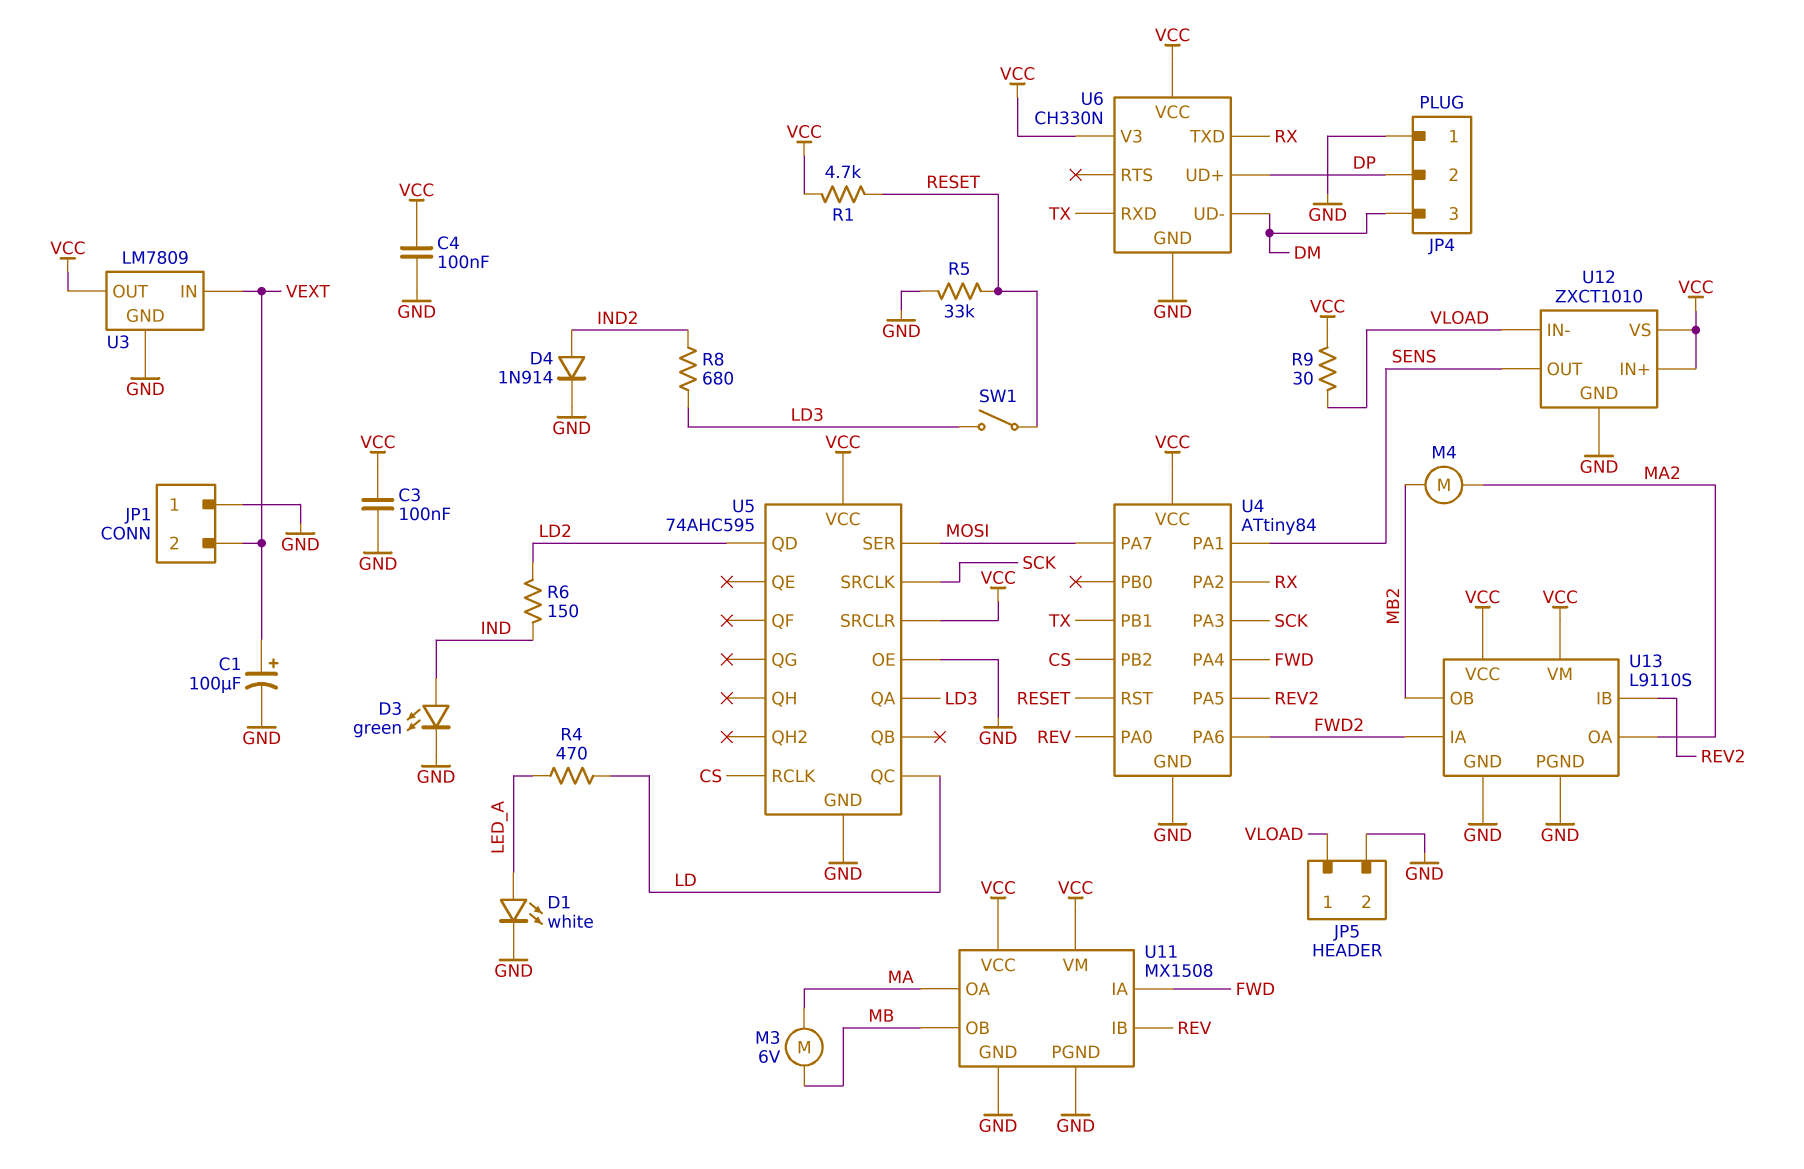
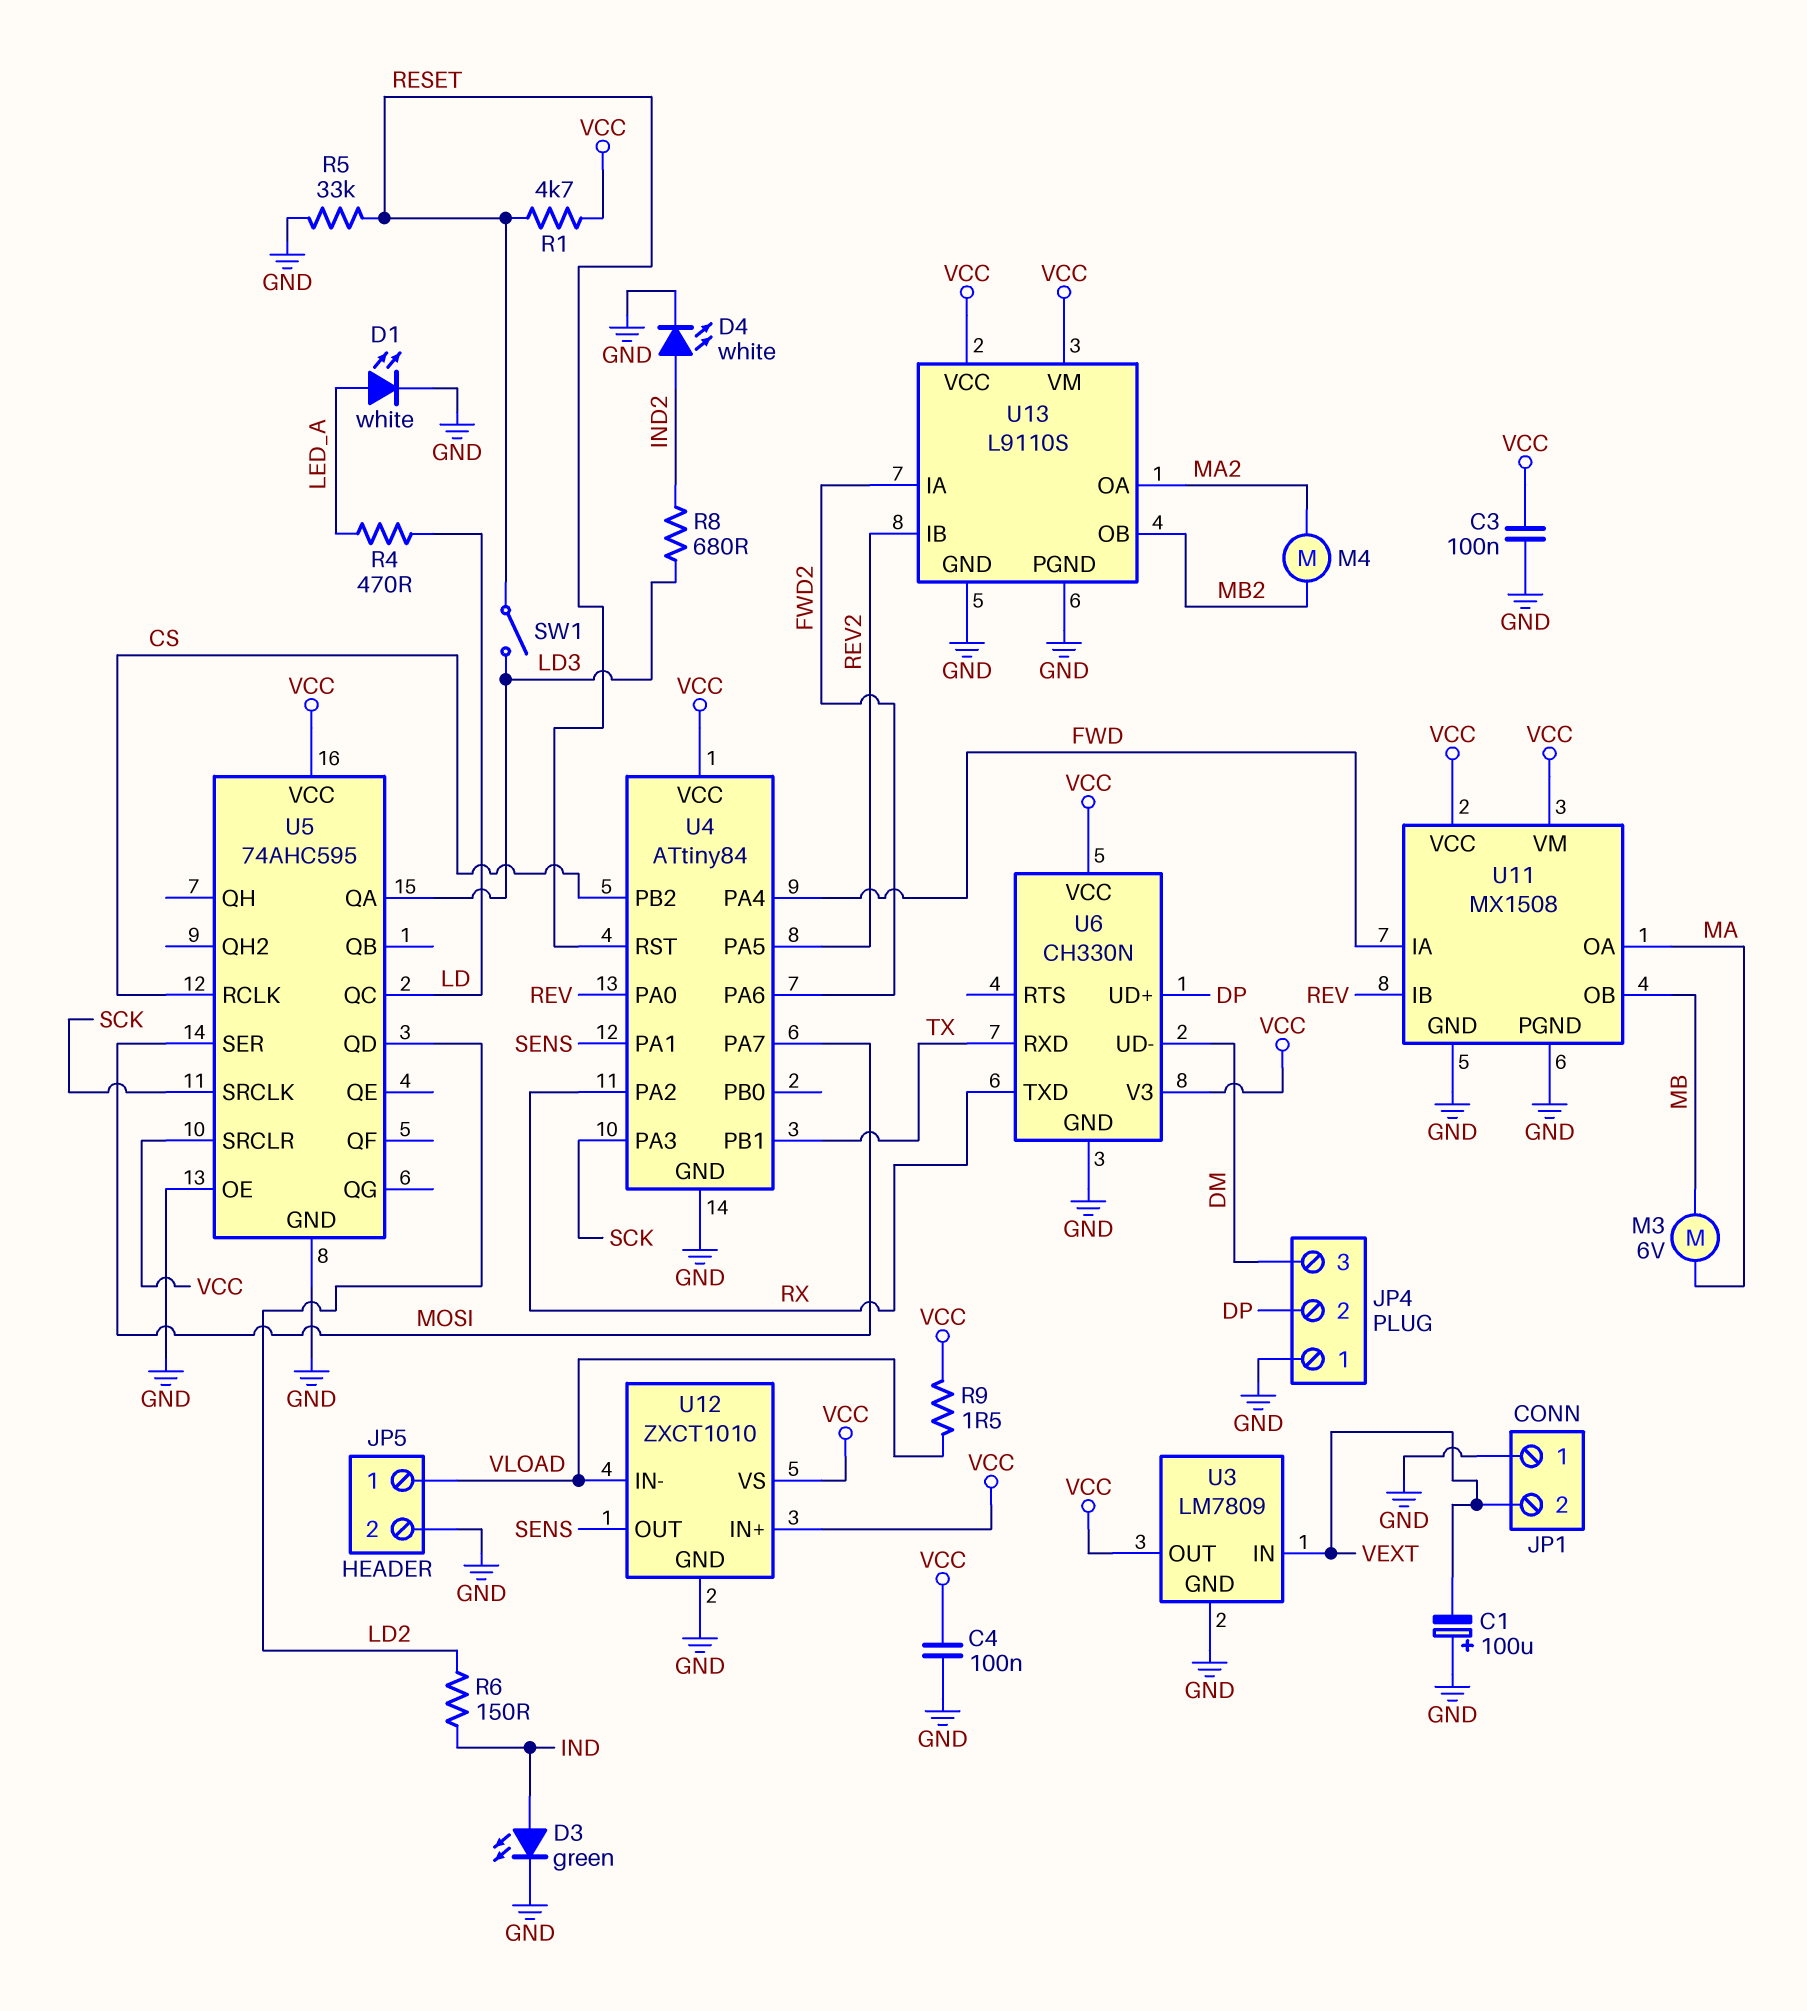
C1: 100uF (plus VEXT, minus GND) -> 100uF (plus GND, minus VEXT)
D4: diode 1N914 (A IND2, K GND) -> LED white (A IND2, K GND)
R9: 30 (VCC, VLOAD) -> 1.5 (VCC, VLOAD)

